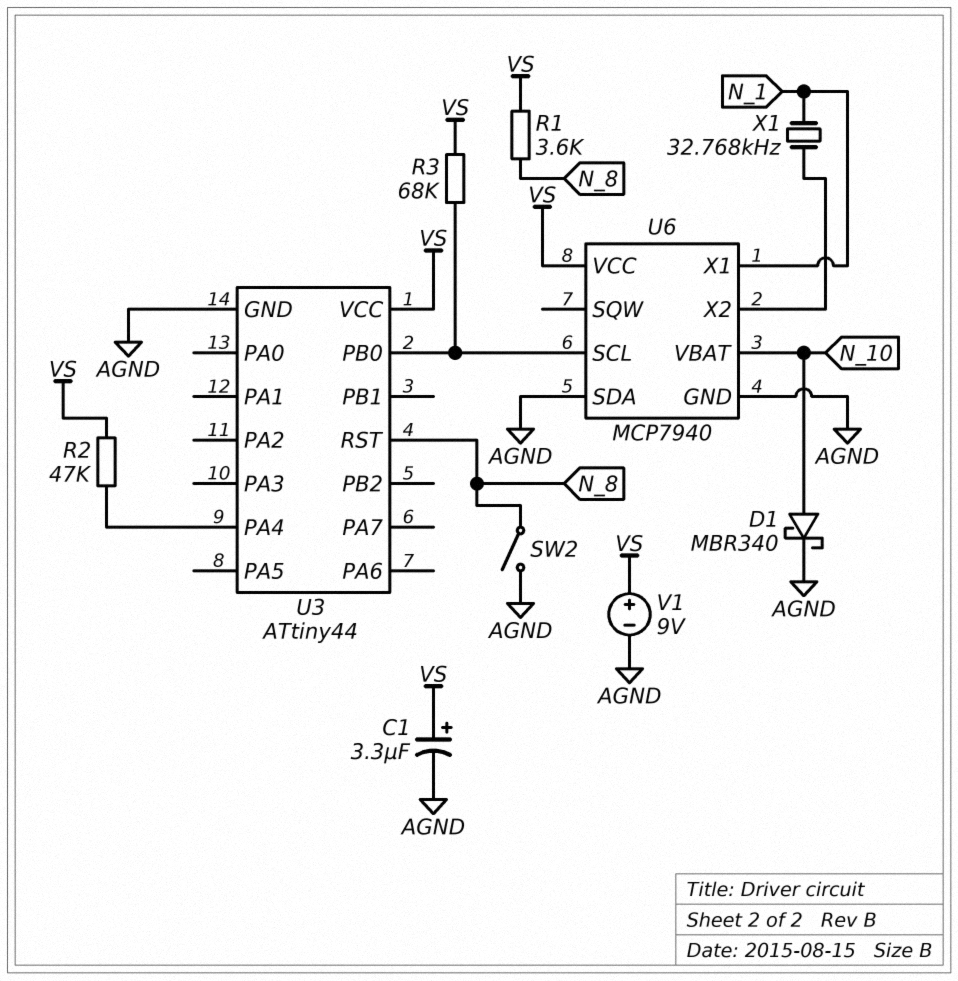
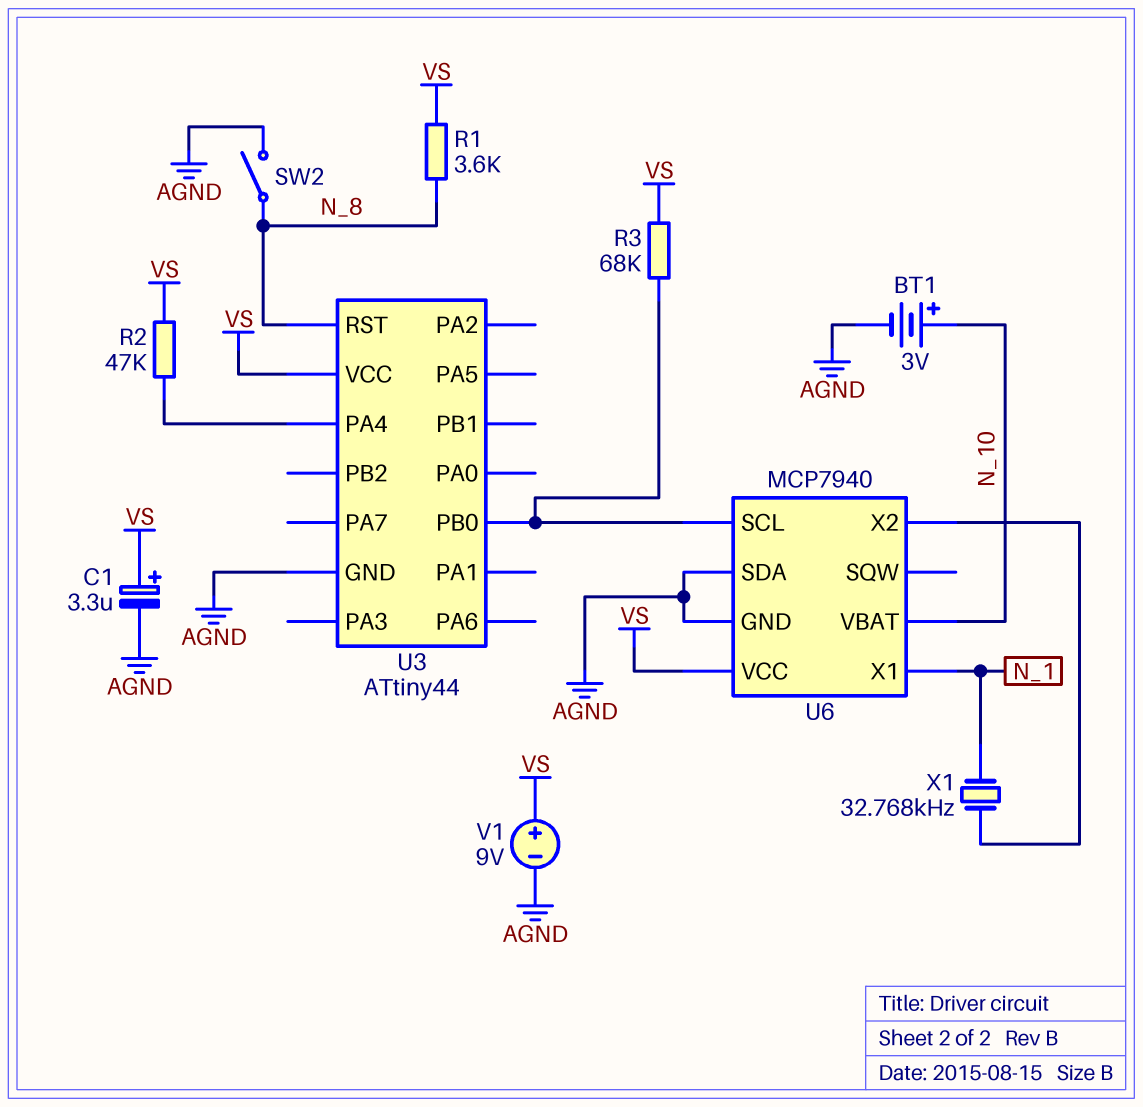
BT1: none -> 3V (plus N_10, minus AGND)
D1: schottky MBR340 (A N_10, K AGND) -> none

